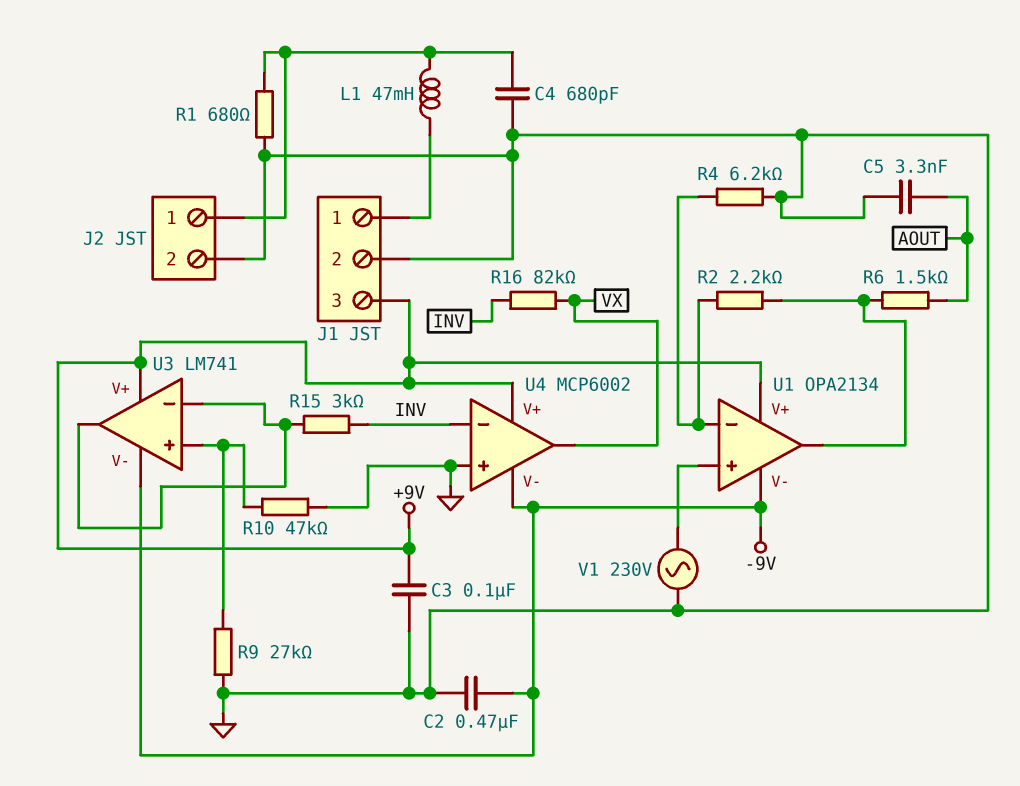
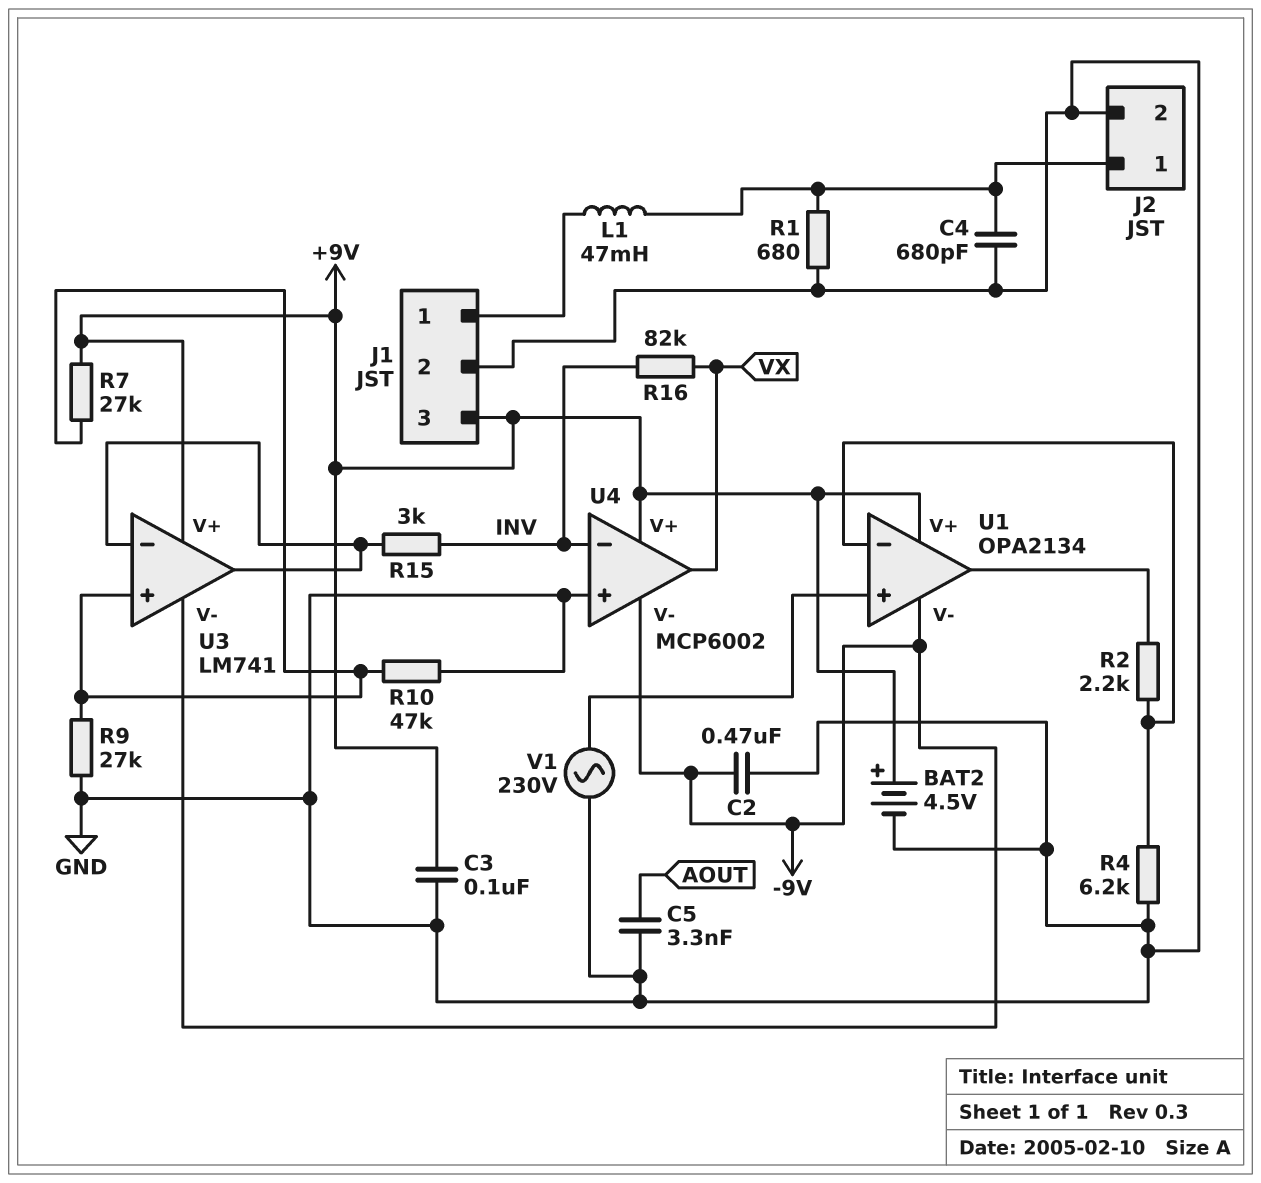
BAT2: none -> 4.5V (plus +9V, minus GND)
R6: 1.5k (AOUT, U1/out) -> none
R7: none -> 27k (+9V, U3/in+)

